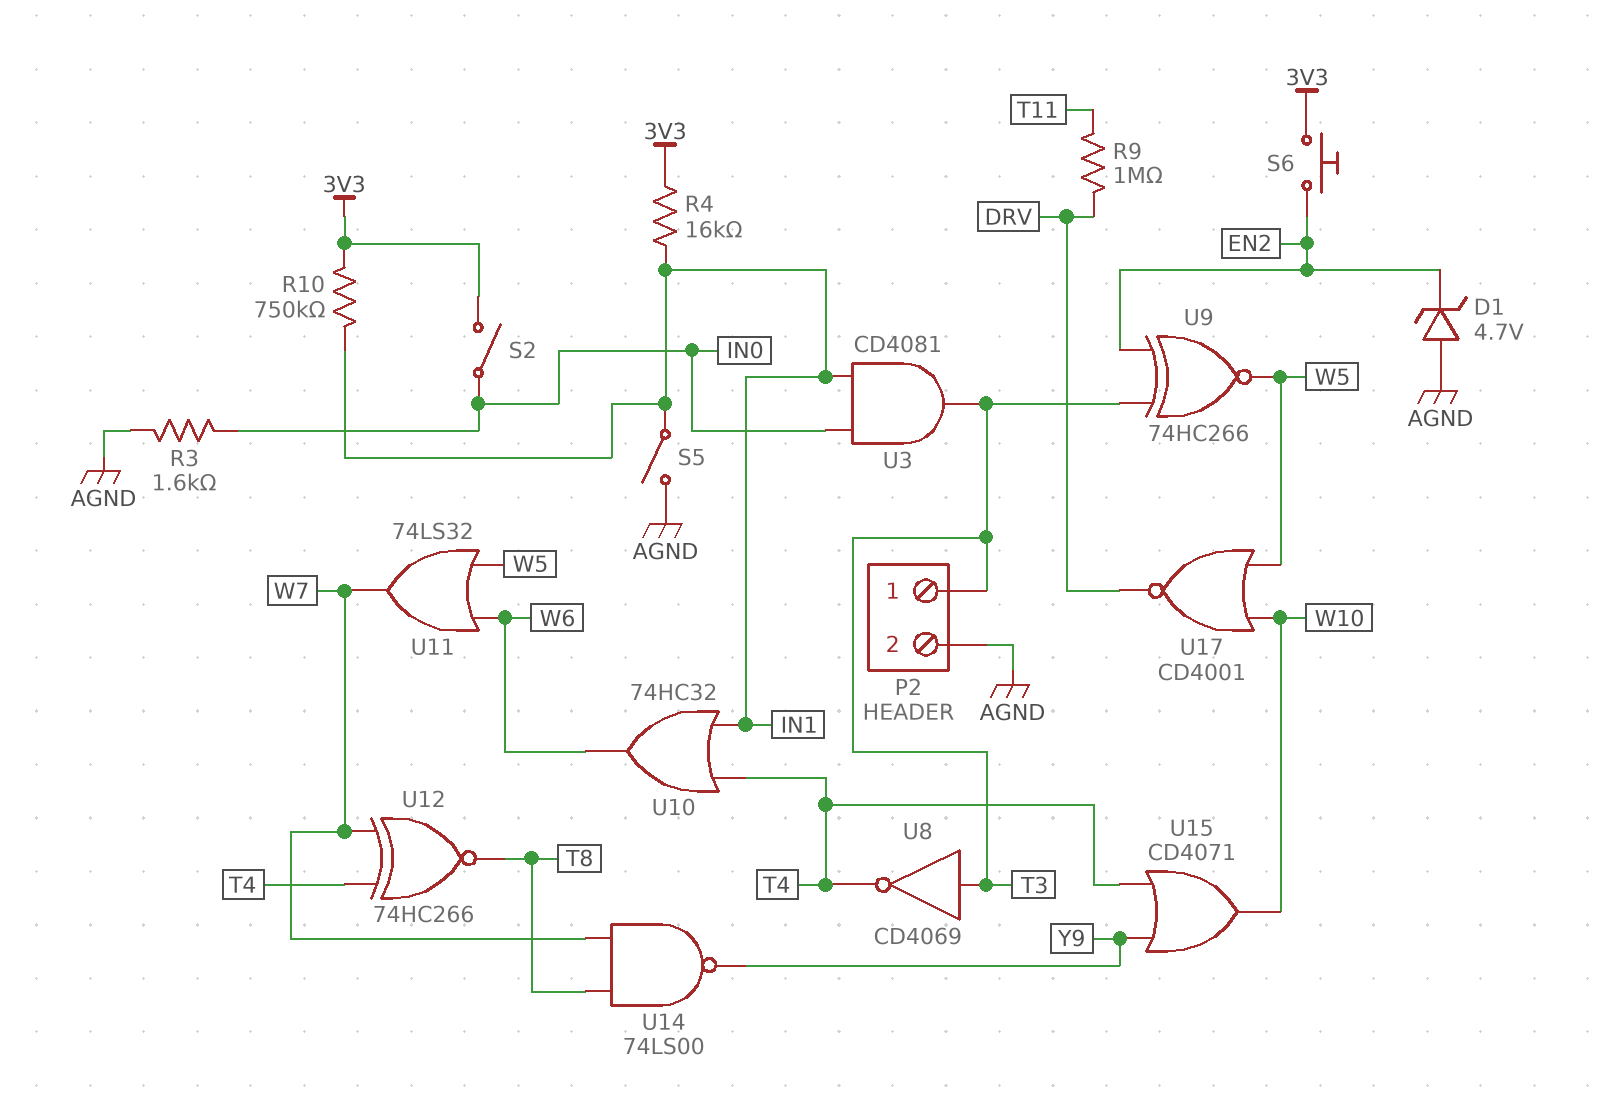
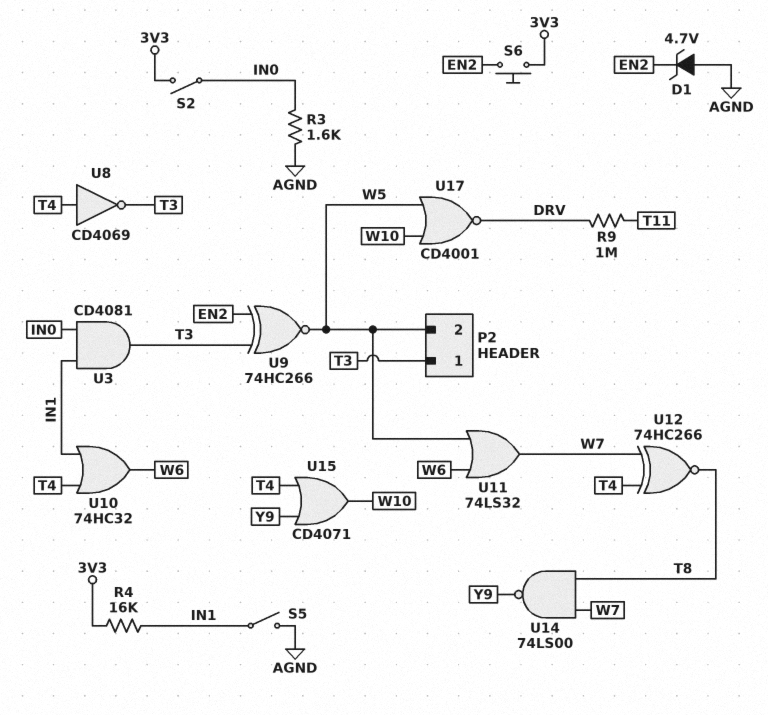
P2 pin 2: AGND -> W5
R10: 750k (3V3, IN1) -> none
U8: NOT CD4069 (in T3, out T4) -> NOT CD4069 (in T4, out T3)

